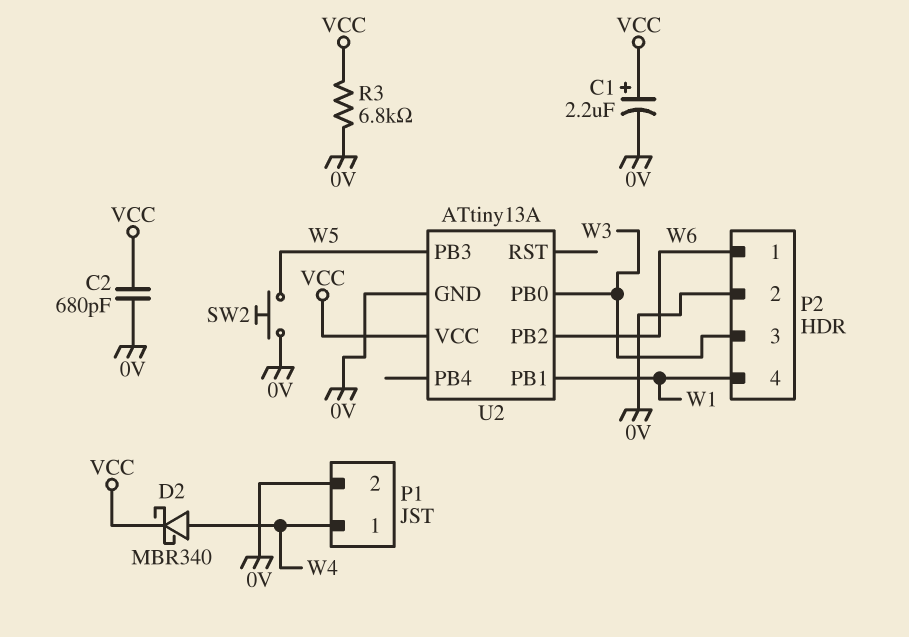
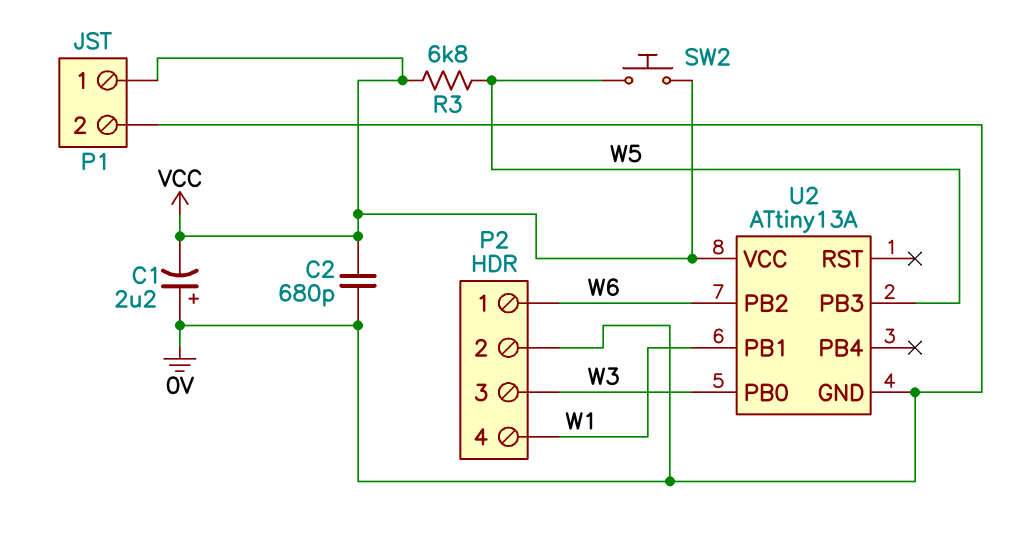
C1: 2.2uF (plus VCC, minus 0V) -> 2.2uF (plus 0V, minus VCC)
D2: schottky MBR340 (A W4, K VCC) -> none
P1 pin 1: W4 -> VCC
R3: 6.8k (0V, VCC) -> 6.8k (VCC, W5)
SW2: button (0V, W5) -> button (VCC, W5)

